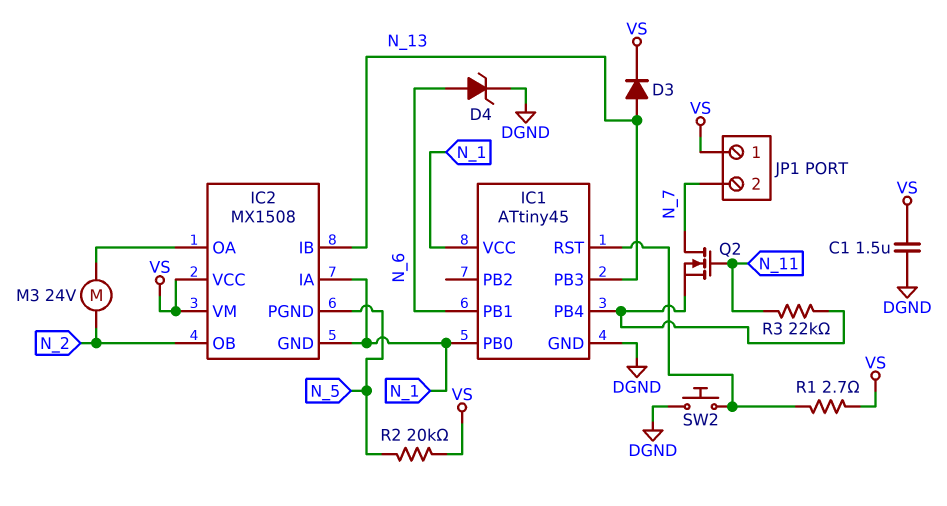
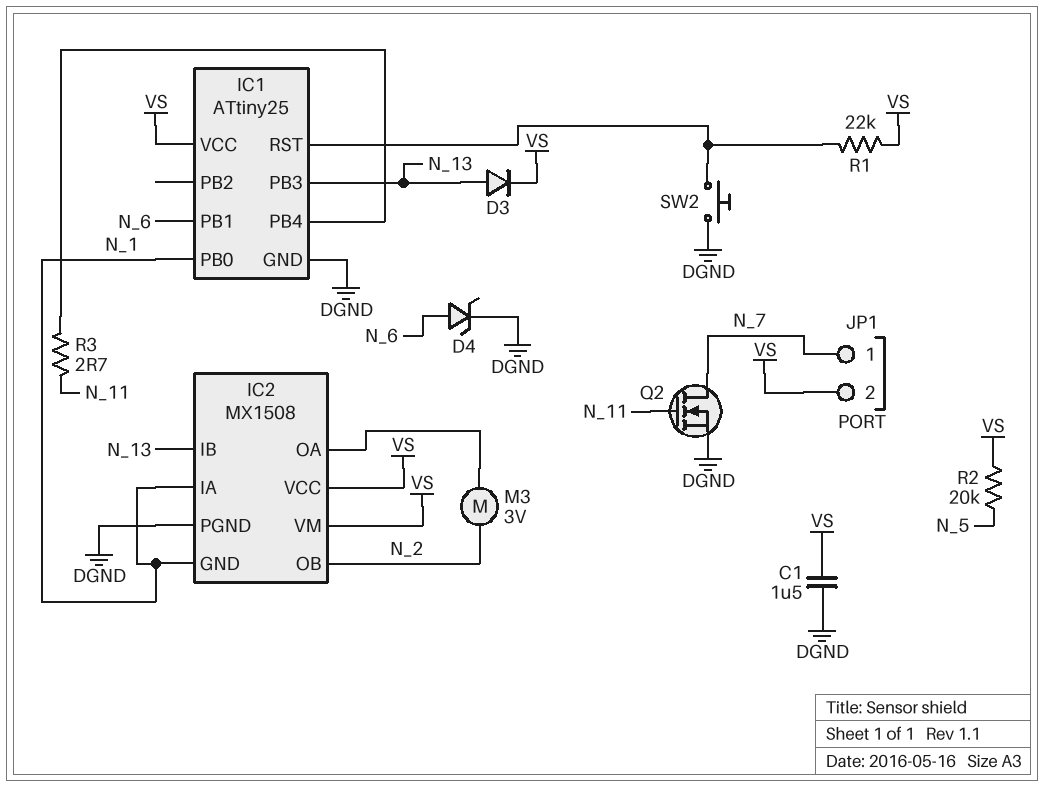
IC1: ATtiny45 -> ATtiny25
IC1 pin VCC: N_1 -> VS
IC2 pin PGND: N_5 -> DGND
JP1 pin 1: VS -> N_7
JP1 pin 2: N_7 -> VS
M3: motor 24V (IC2/OA, N_2) -> motor 3V (IC2/OA, N_2)
Q2: NMOS (G N_11, D N_7, S IC1/PB4) -> NMOS (G N_11, D N_7, S DGND)
R1: 2.7 (IC1/RST, VS) -> 22k (IC1/RST, VS)
R3: 22k (IC1/PB4, N_11) -> 2.7 (IC1/PB4, N_11)

